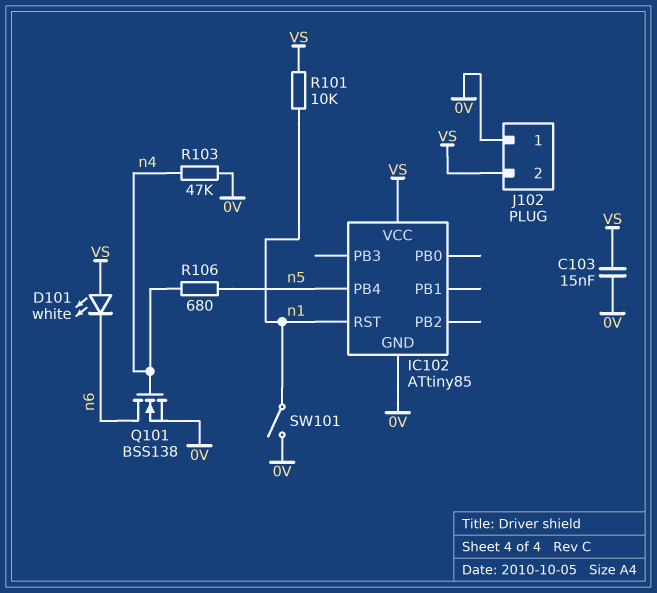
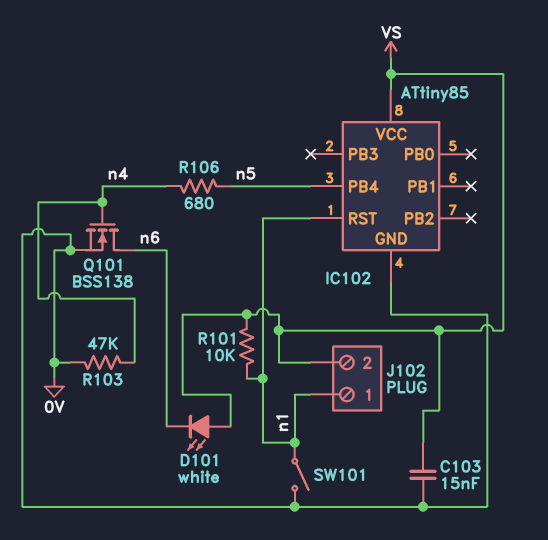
J102 pin 1: 0V -> n1

